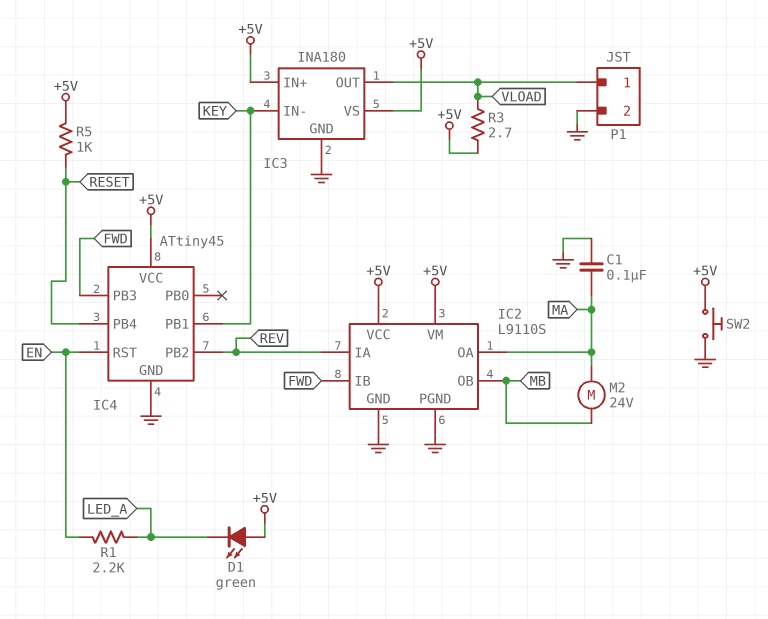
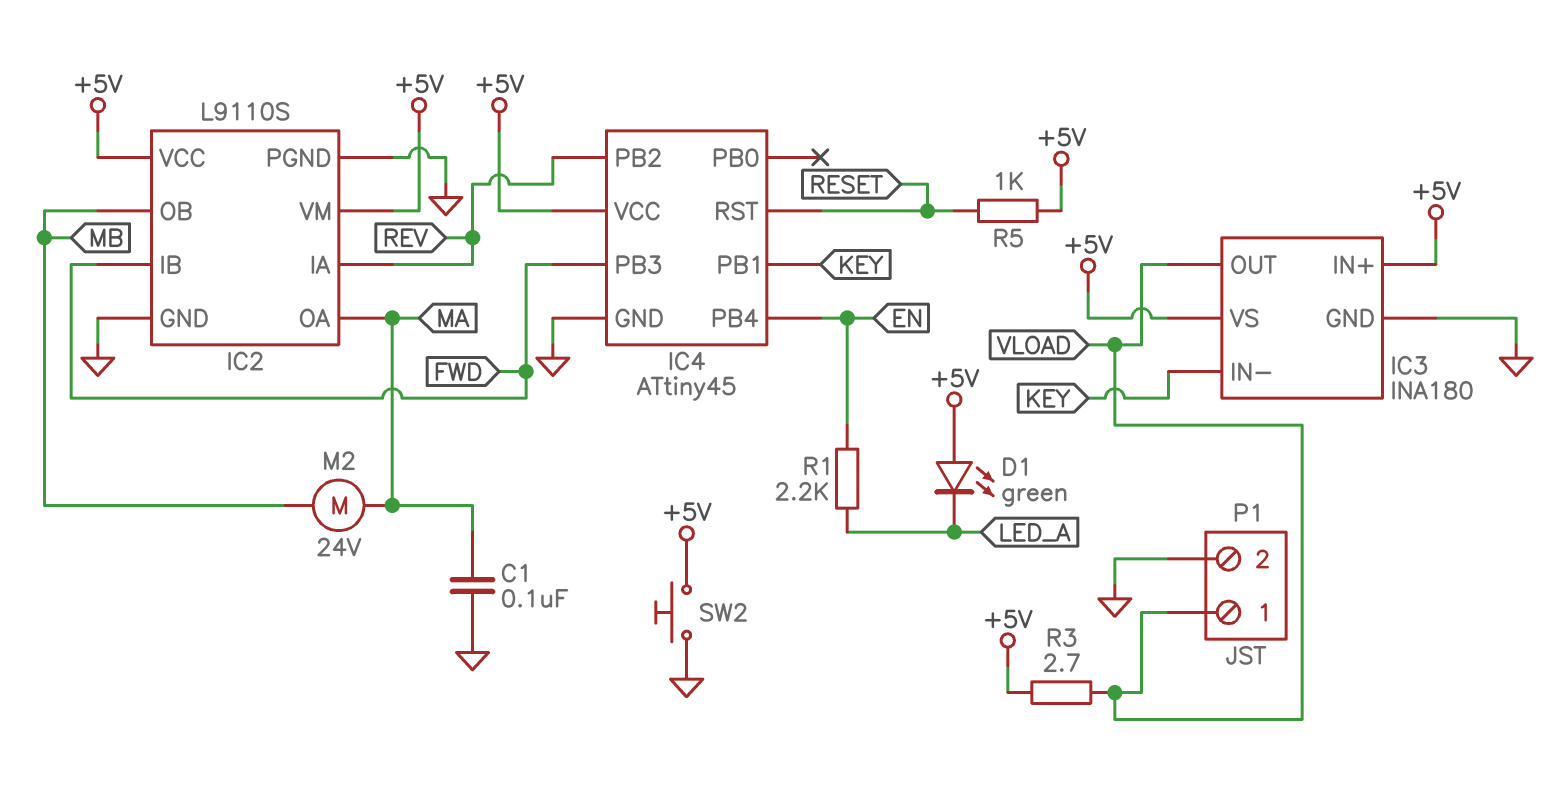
IC4 pin PB4: RESET -> EN
IC4 pin RST: EN -> RESET

